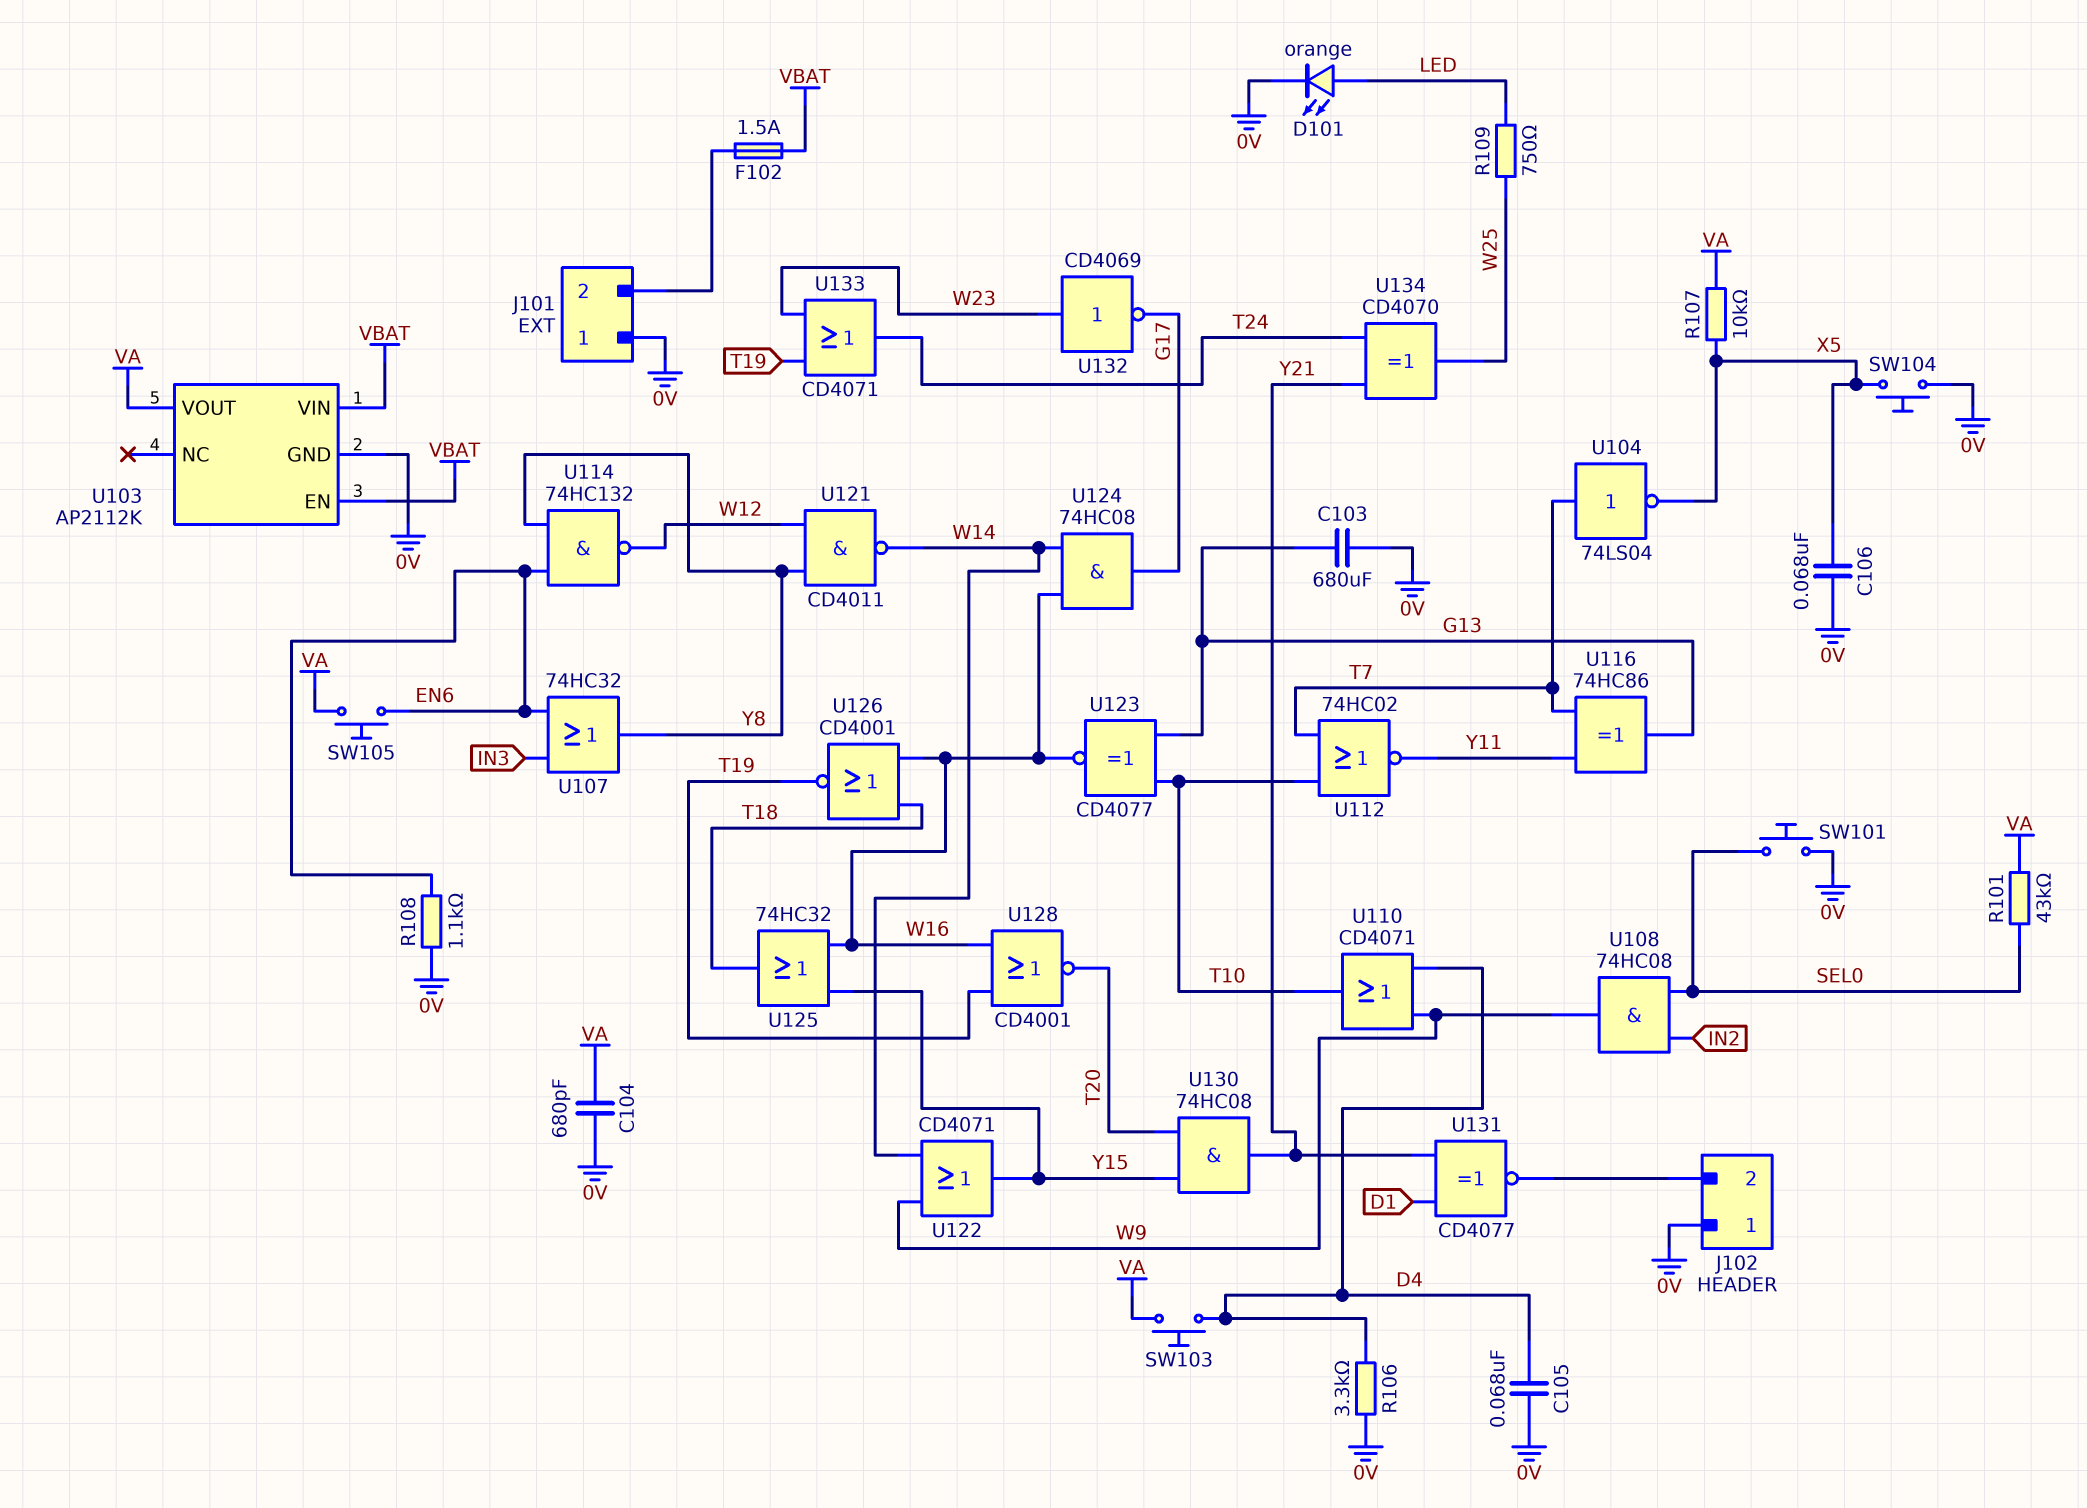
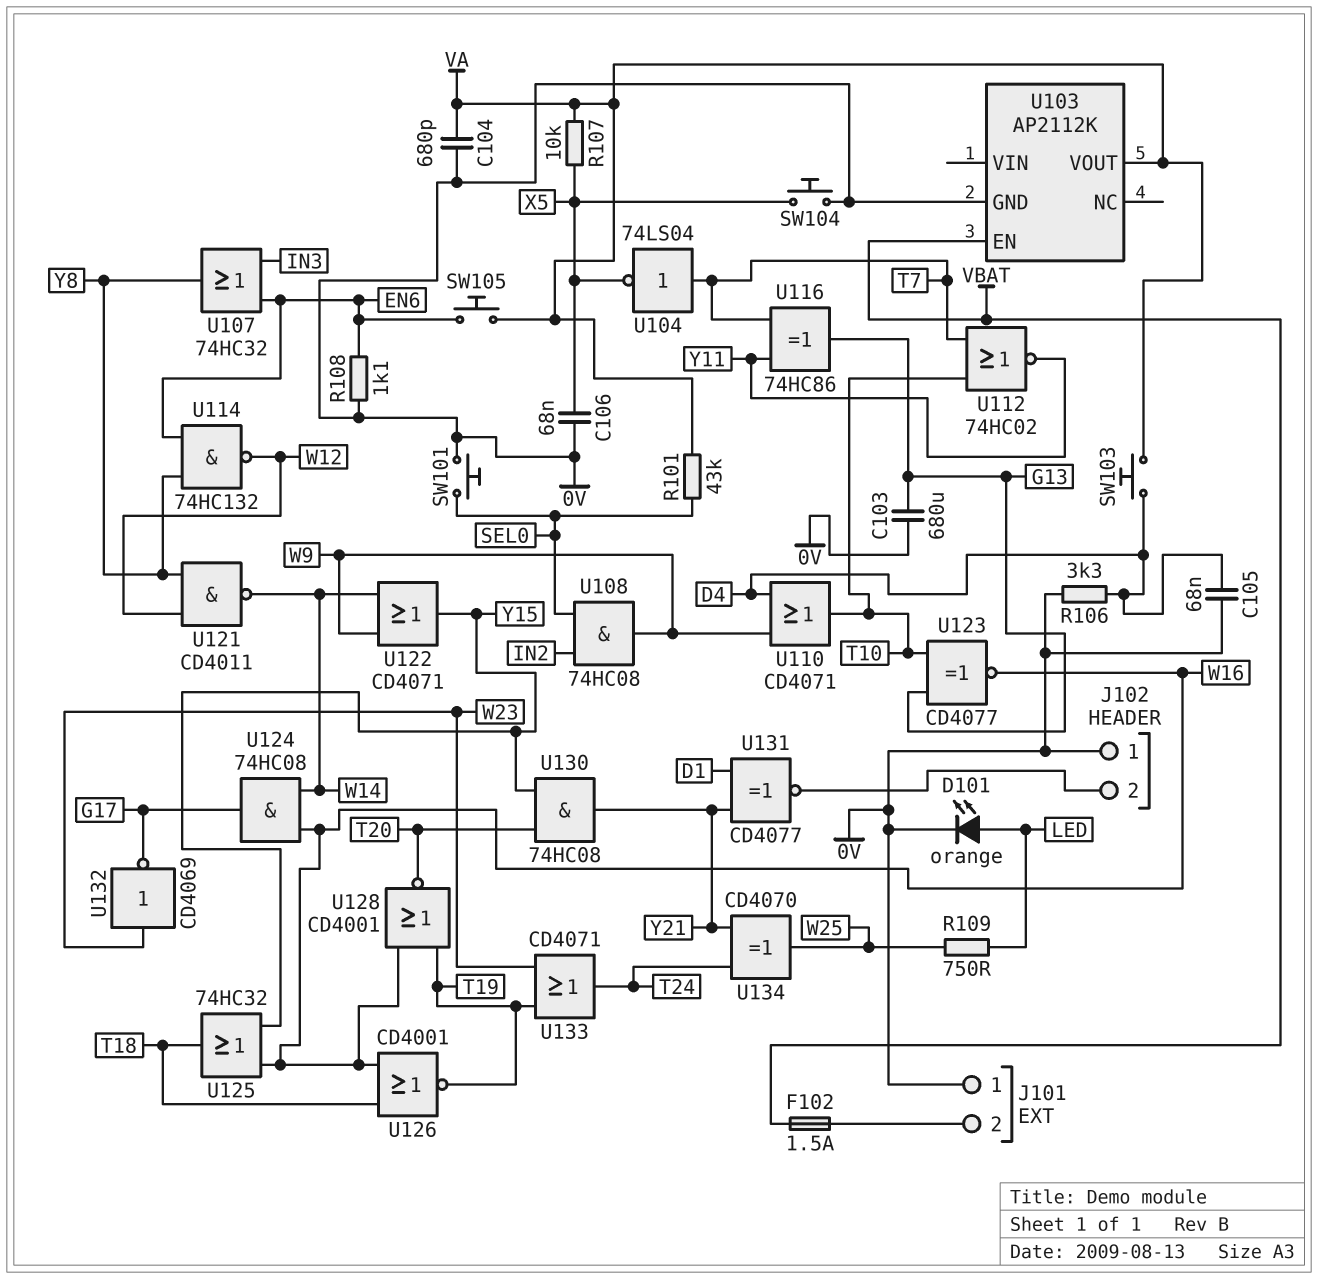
U103 pin VIN: VBAT -> none

